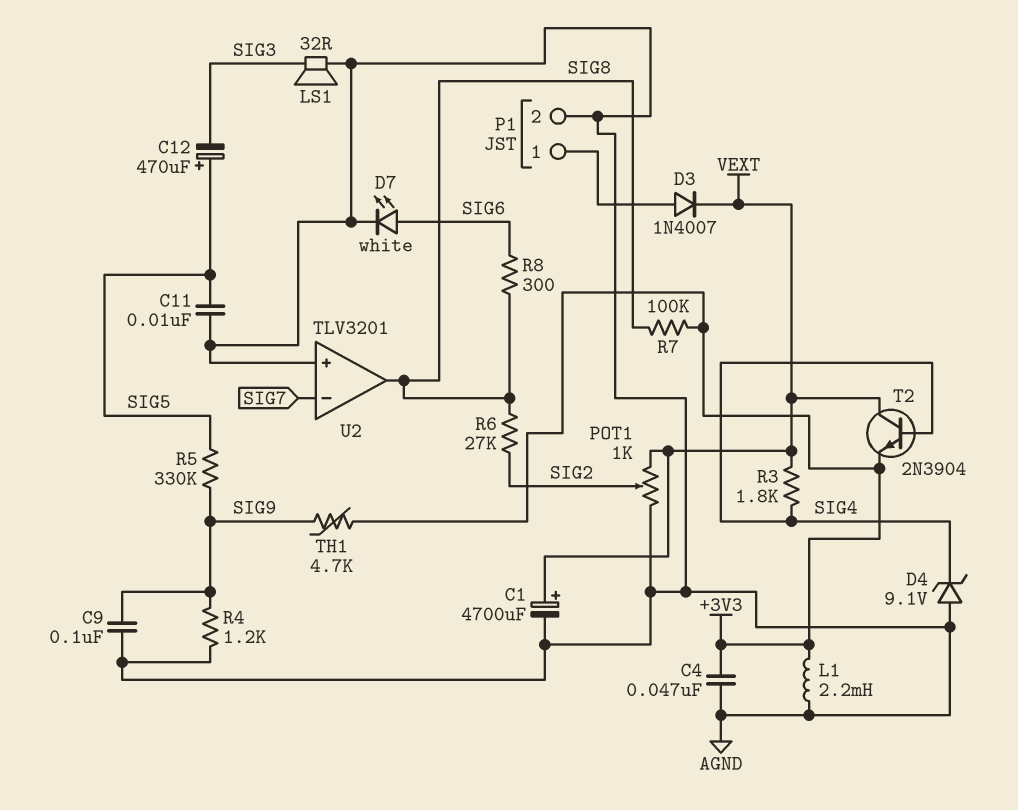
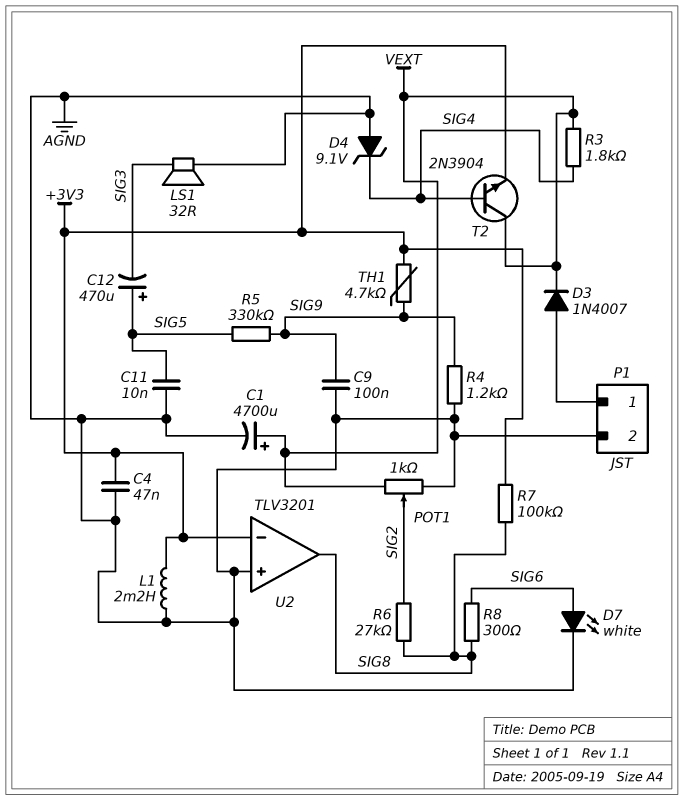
U2 pin in-: SIG7 -> +3V3

